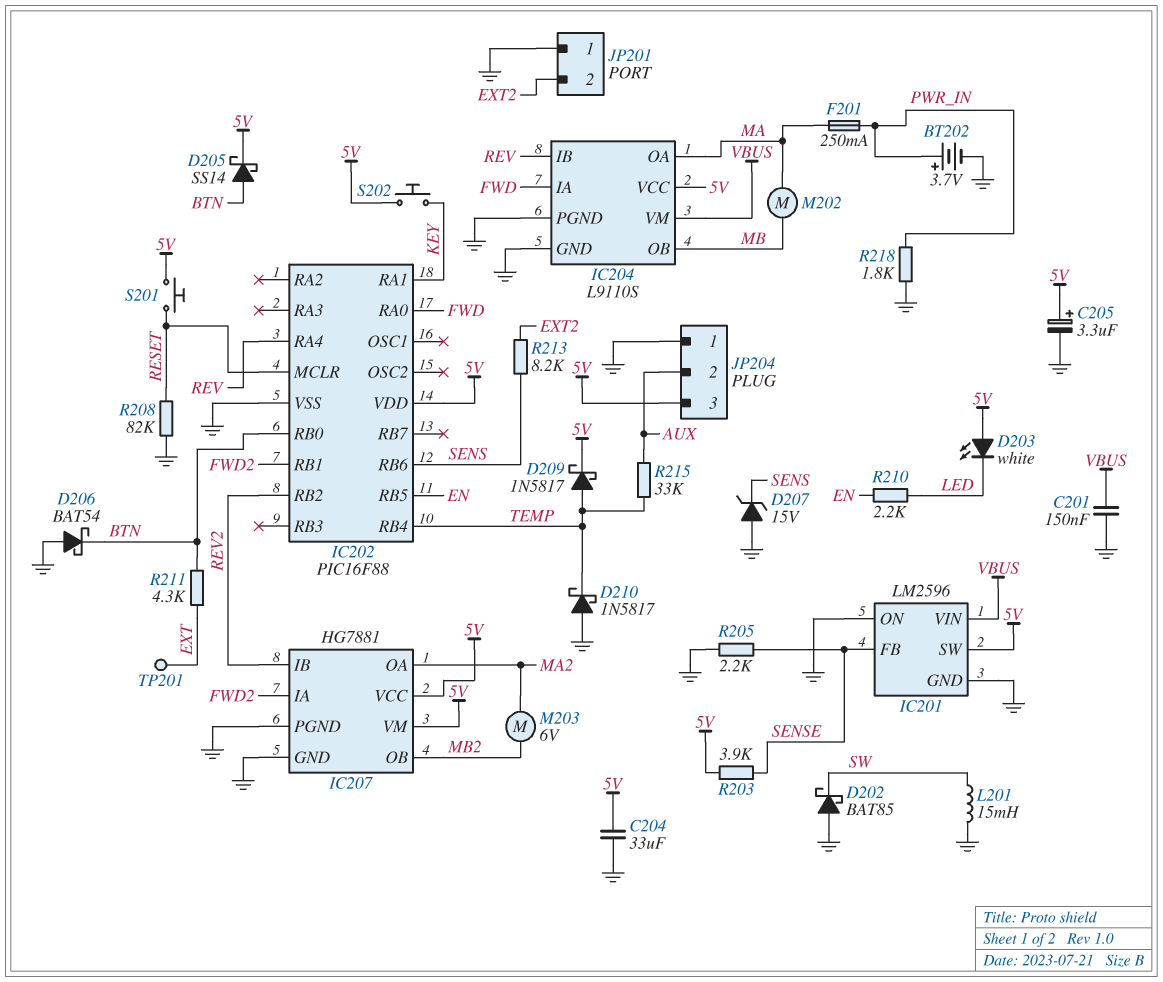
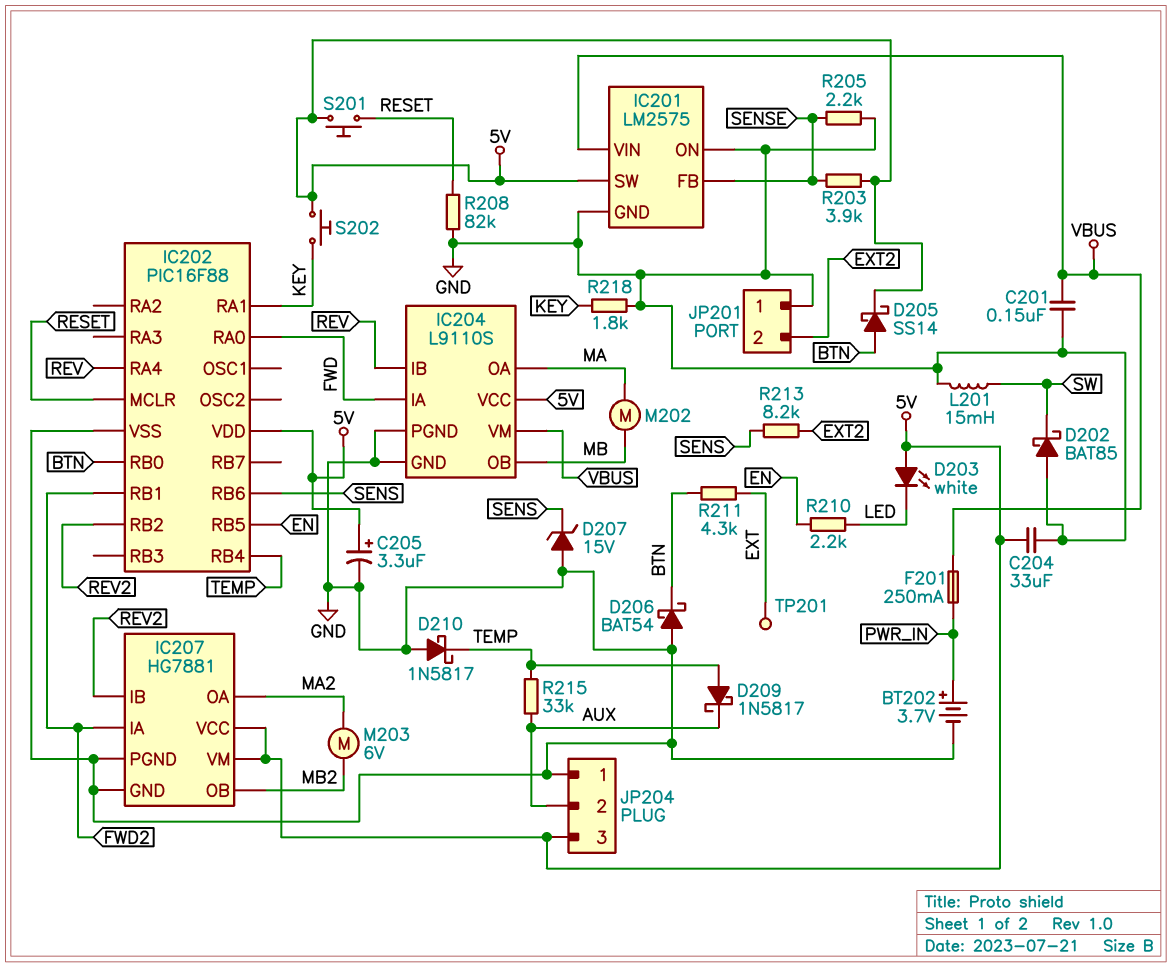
D209: schottky 1N5817 (A TEMP, K 5V) -> schottky 1N5817 (A TEMP, K AUX)
F201: 250mA (MA, PWR_IN) -> 250mA (PWR_IN, VBUS)
IC201: LM2596 -> LM2575
R218: 1.8k (GND, PWR_IN) -> 1.8k (GND, KEY)

